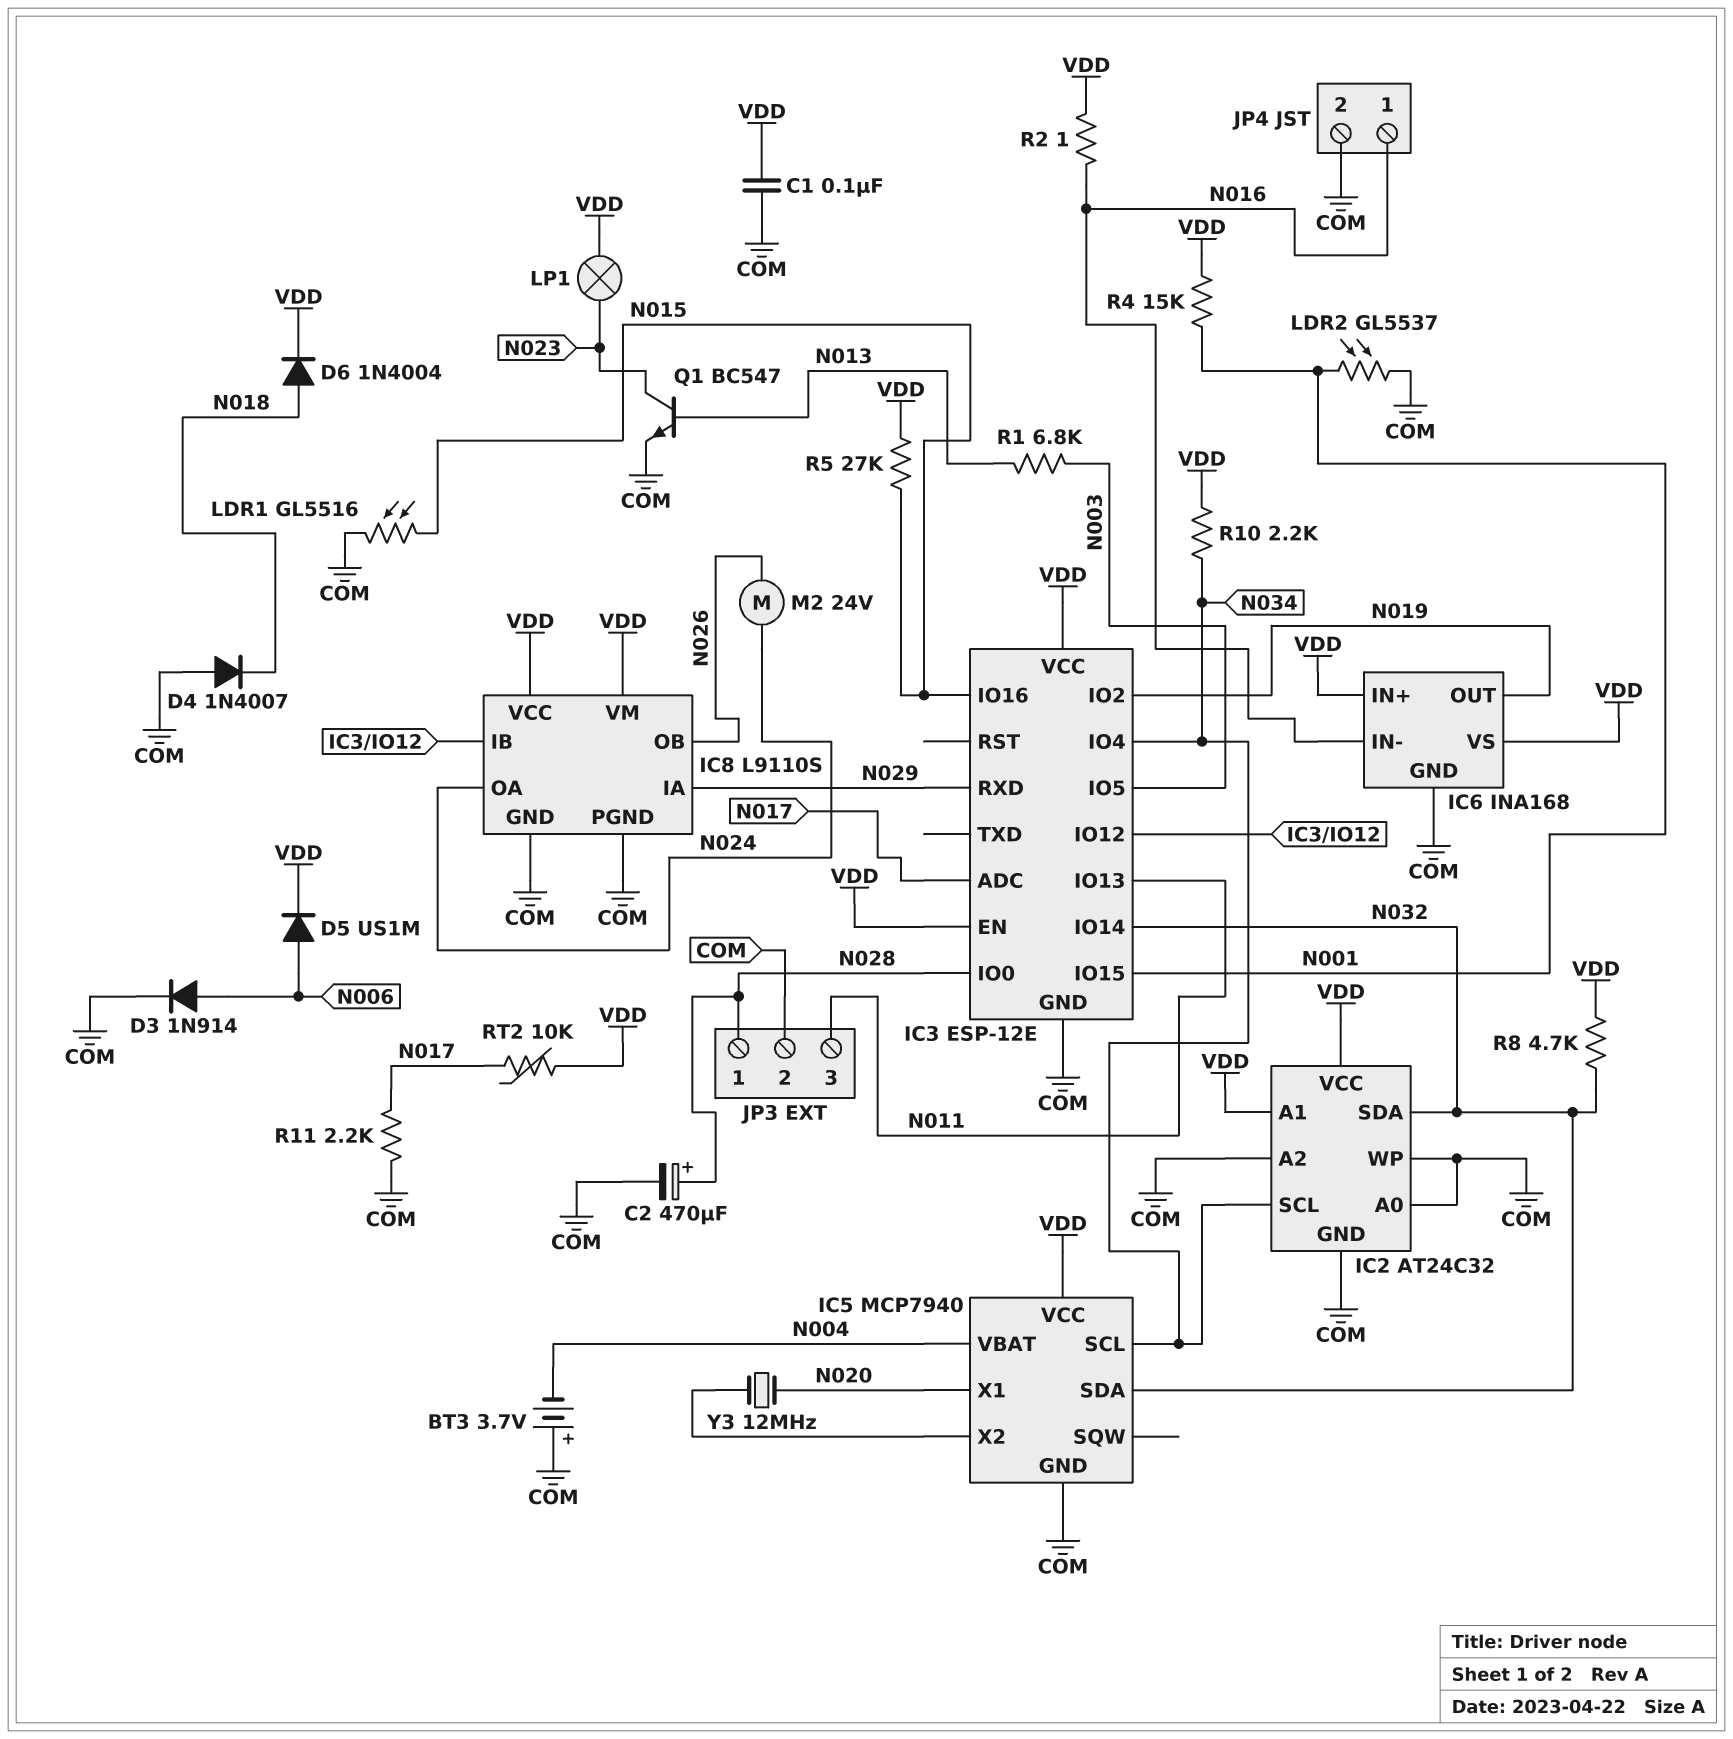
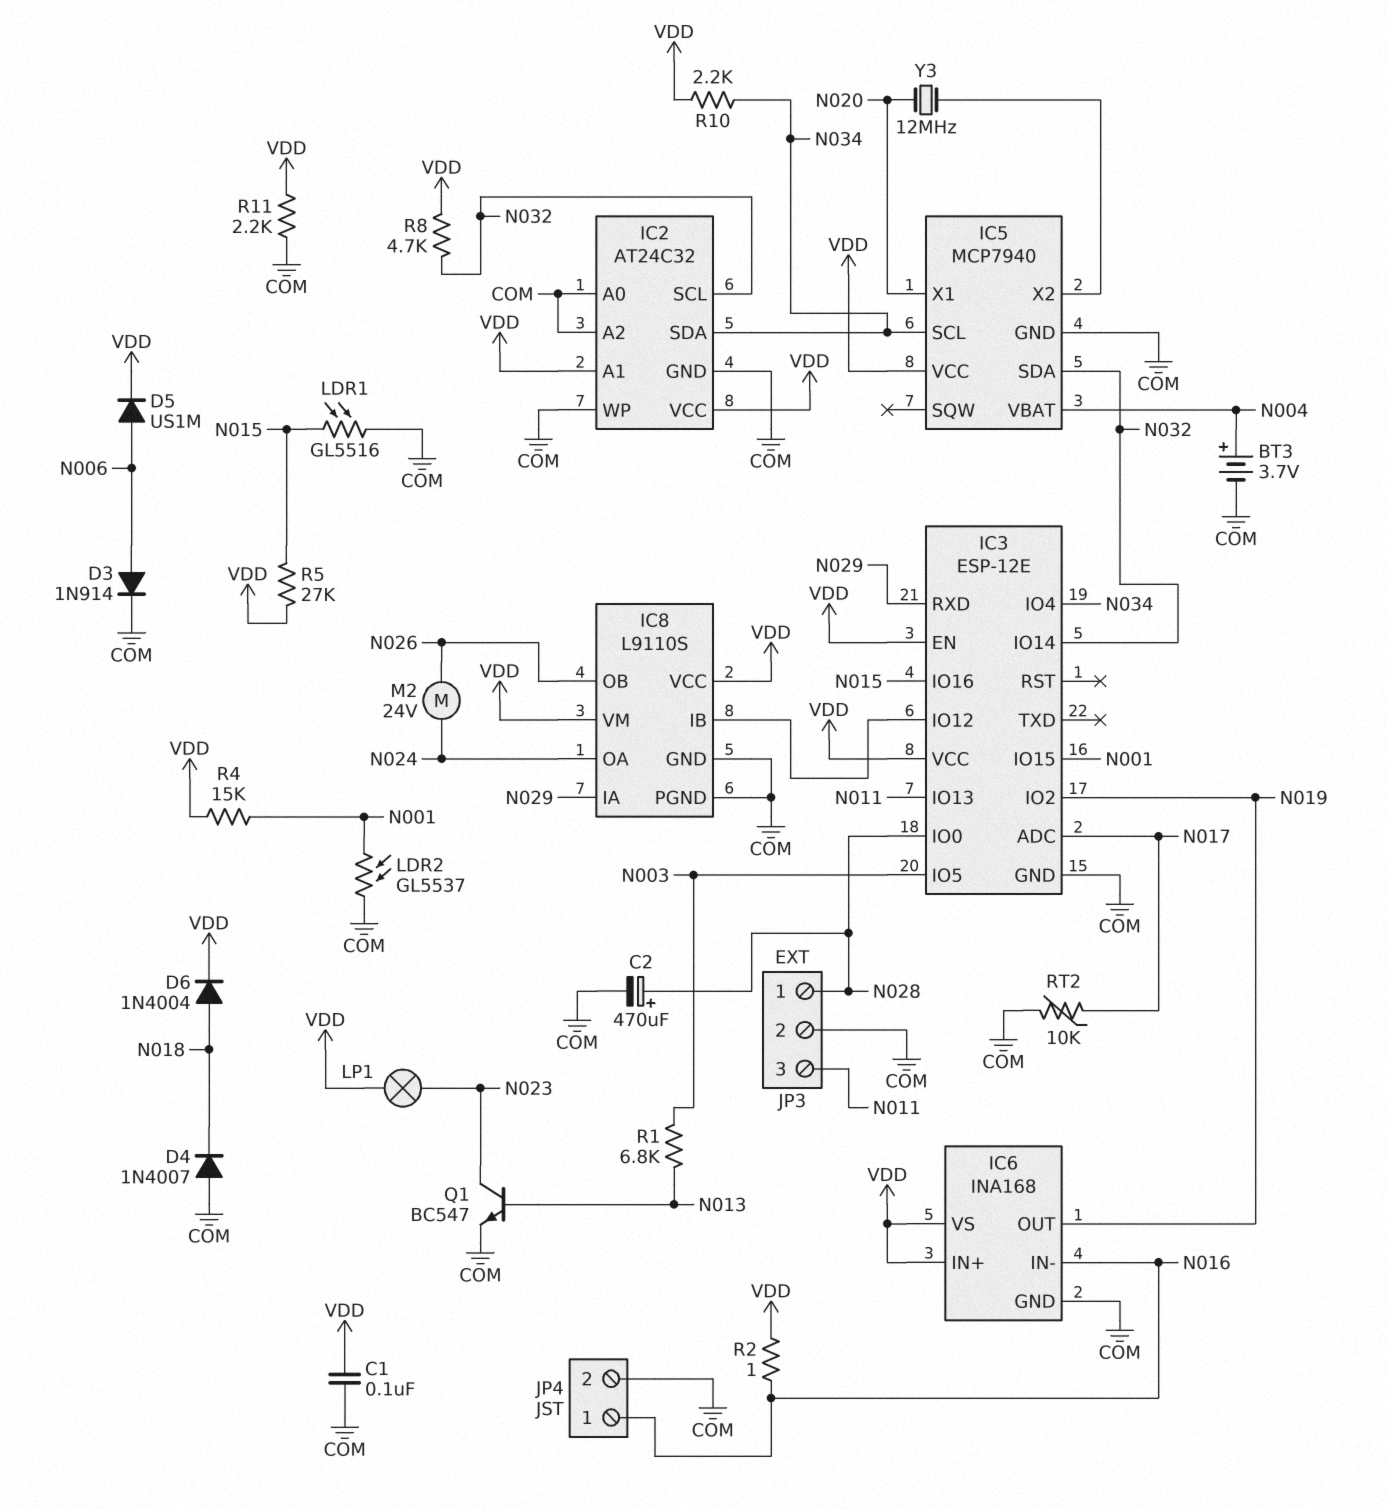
BT3: 3.7V (plus COM, minus N004) -> 3.7V (plus N004, minus COM)
IC2 pin SCL: N034 -> N032
IC2 pin SDA: N032 -> N034
R11: 2.2k (COM, N017) -> 2.2k (COM, VDD)
RT2: 10k (N017, VDD) -> 10k (COM, N017)

